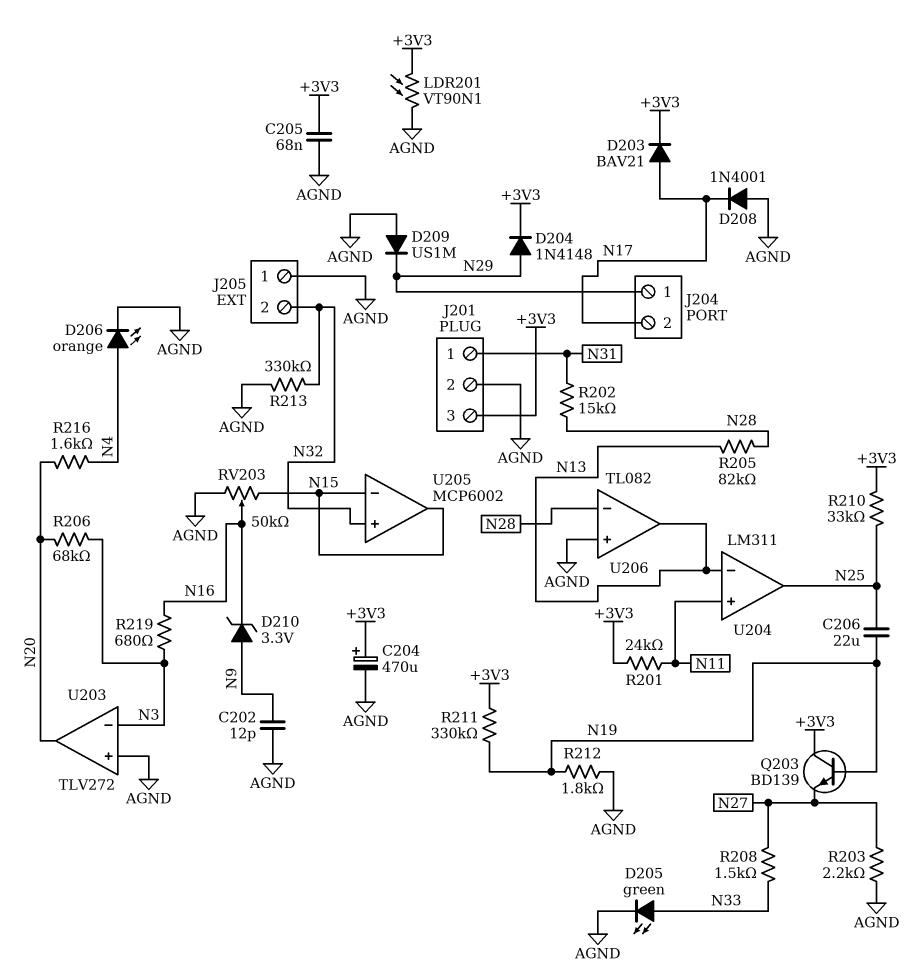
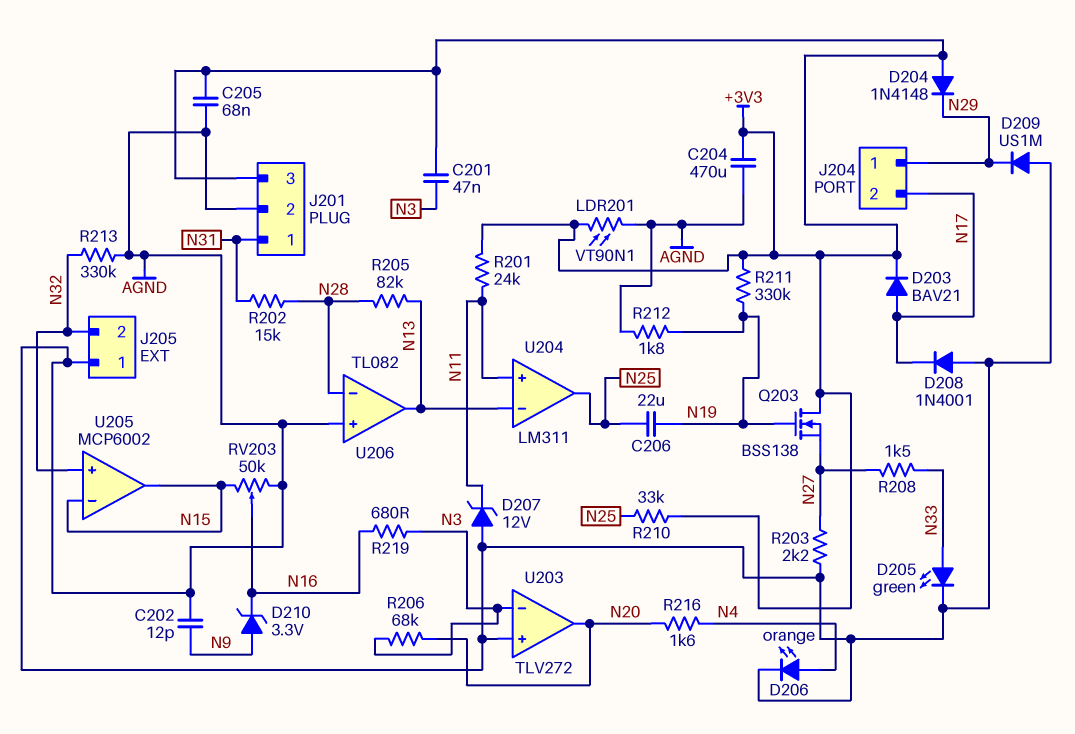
C201: none -> 47nF (+3V3, N3)
C204: 470uF (plus +3V3, minus AGND) -> 470uF (+3V3, AGND)
D204: diode 1N4148 (A N29, K +3V3) -> diode 1N4148 (A +3V3, K N29)
D207: none -> zener 12V (A AGND, K N11)
Q203: NPN BD139 (B N19, C +3V3, E N27) -> NMOS BSS138 (G N19, D +3V3, S N27)

